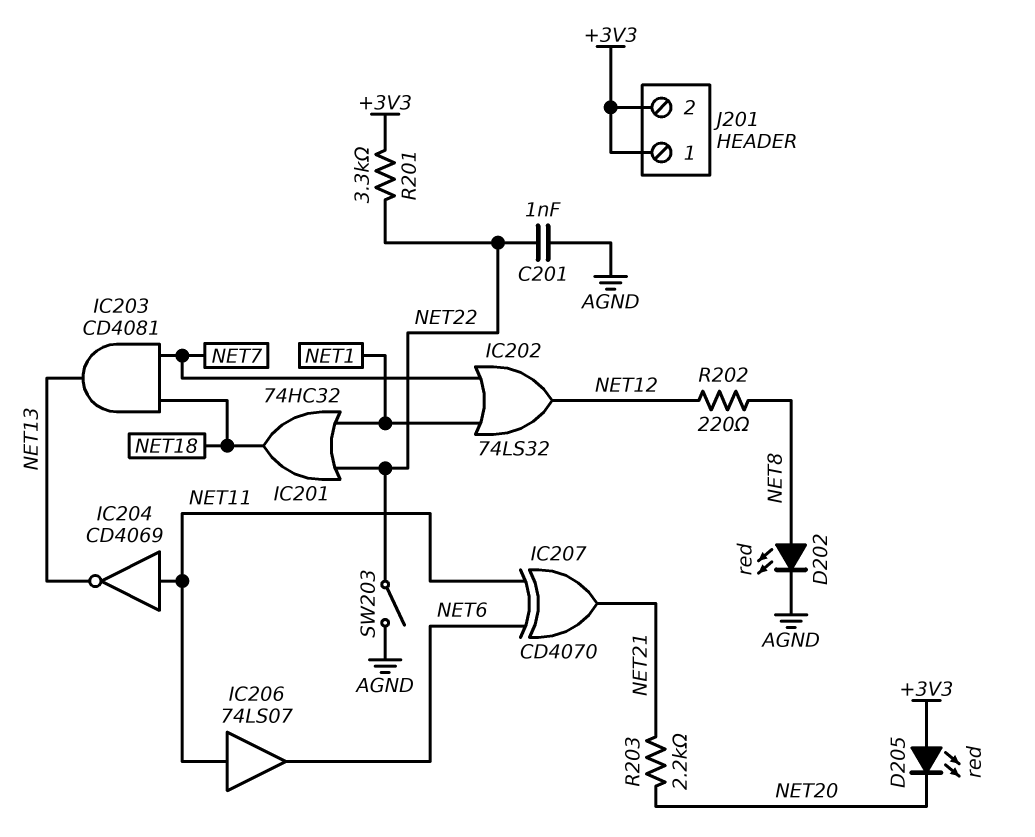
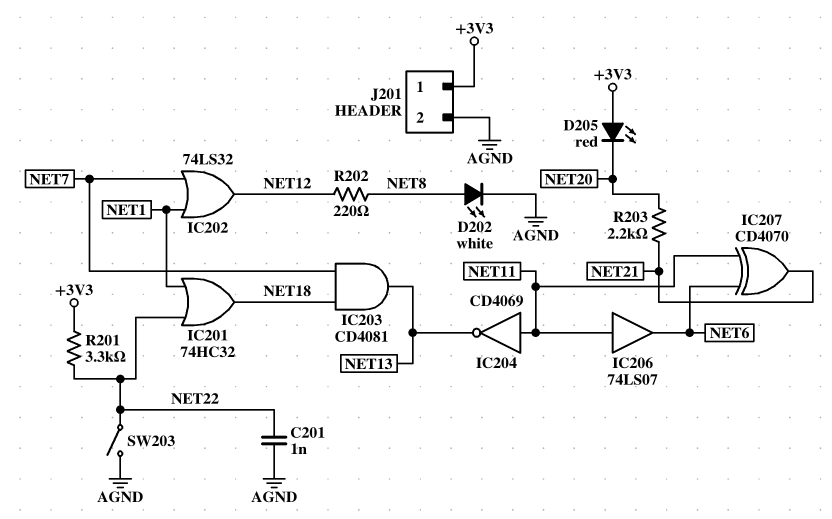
D202: LED red (A NET8, K AGND) -> LED white (A NET8, K AGND)
J201 pin 2: +3V3 -> AGND

